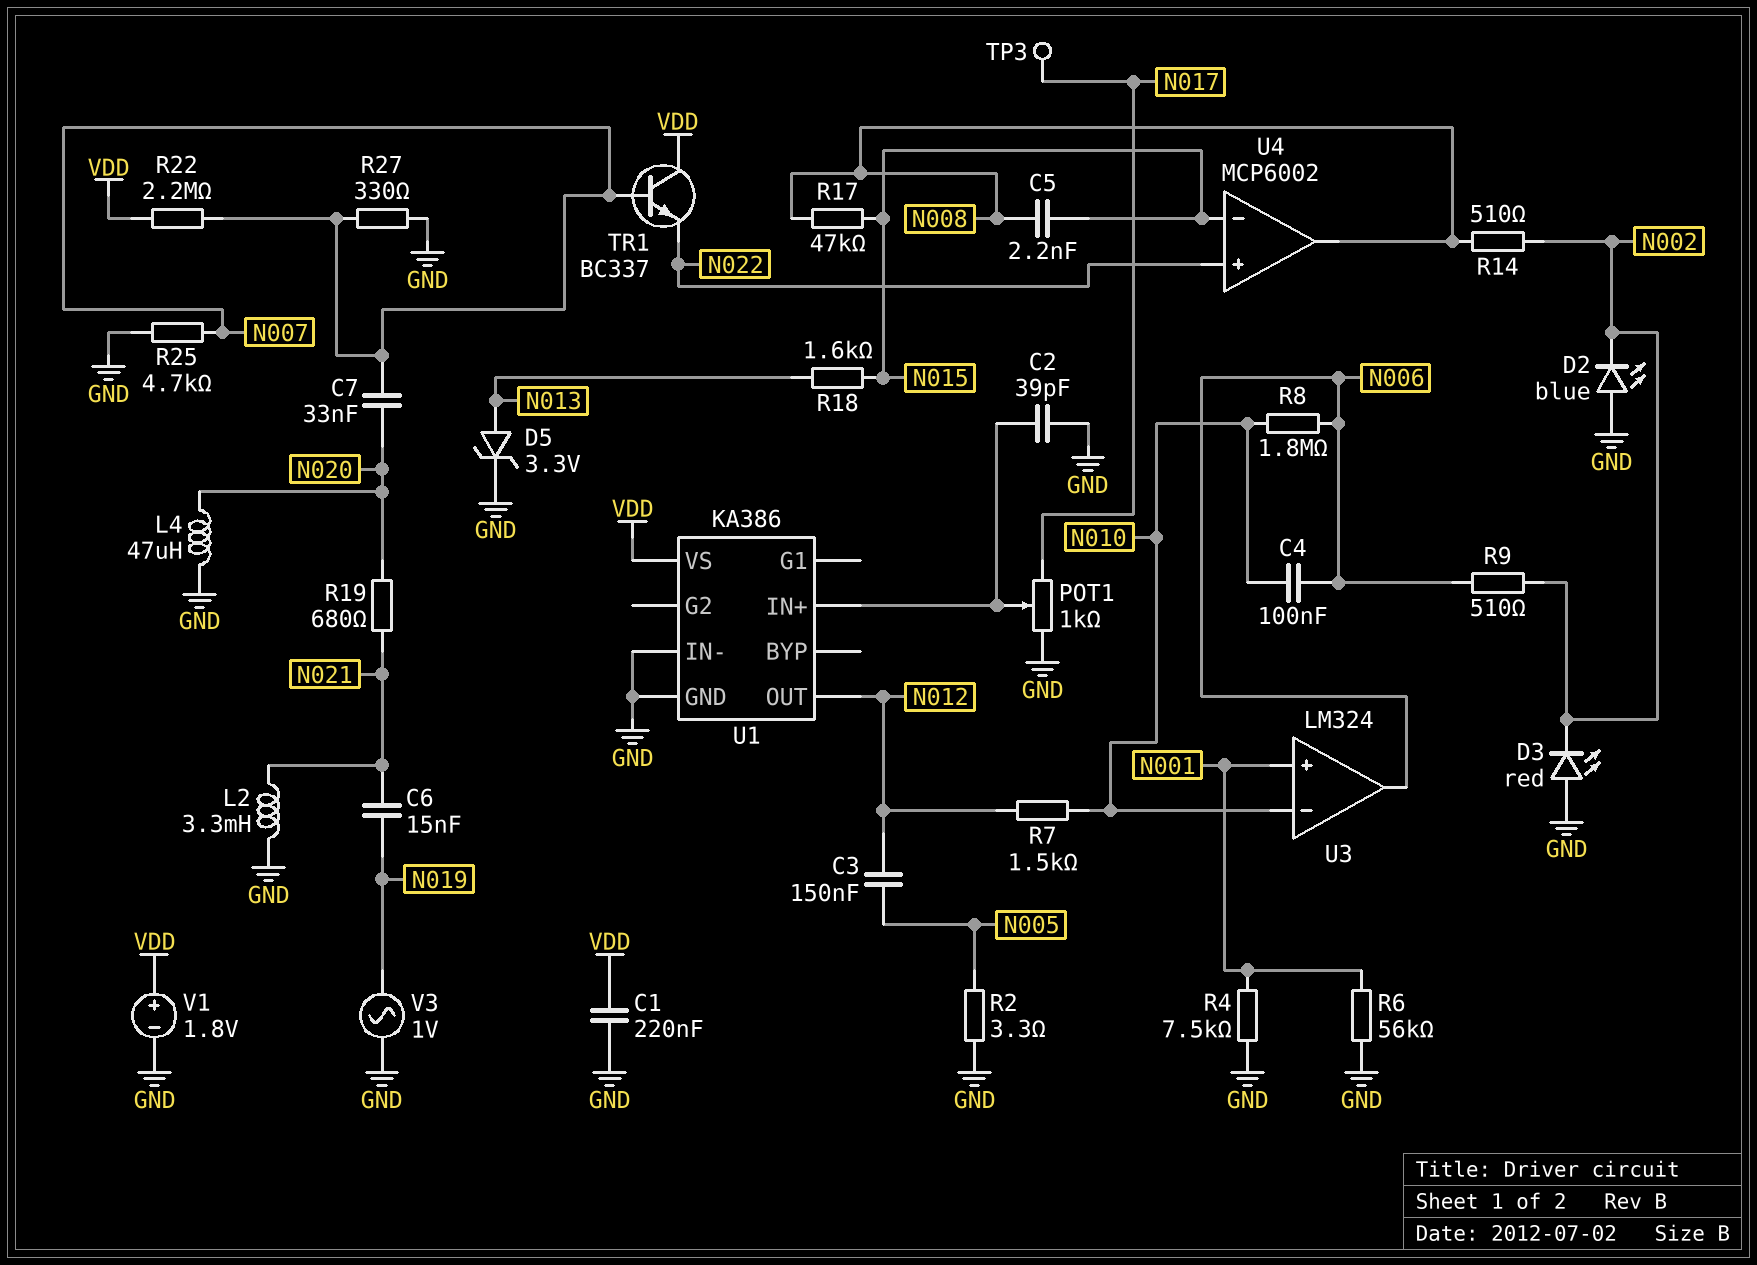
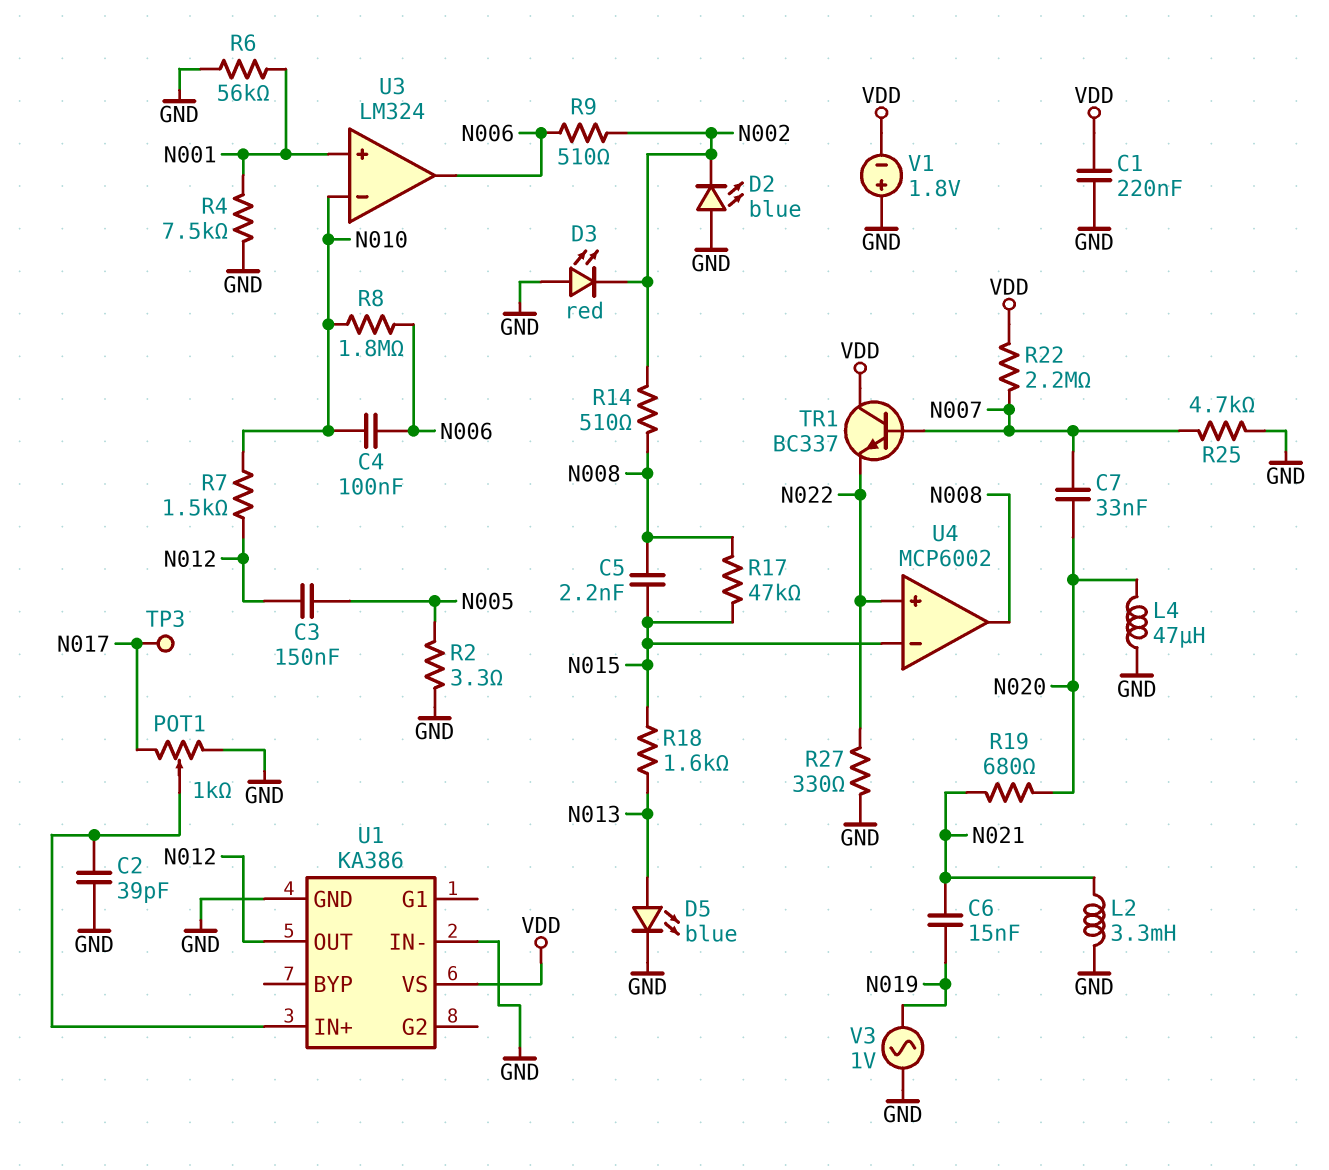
D5: zener 3.3V (A N013, K GND) -> LED blue (A N013, K GND)
R27: 330 (GND, N007) -> 330 (GND, N022)
V1: 1.8V (plus VDD, minus GND) -> 1.8V (plus GND, minus VDD)

